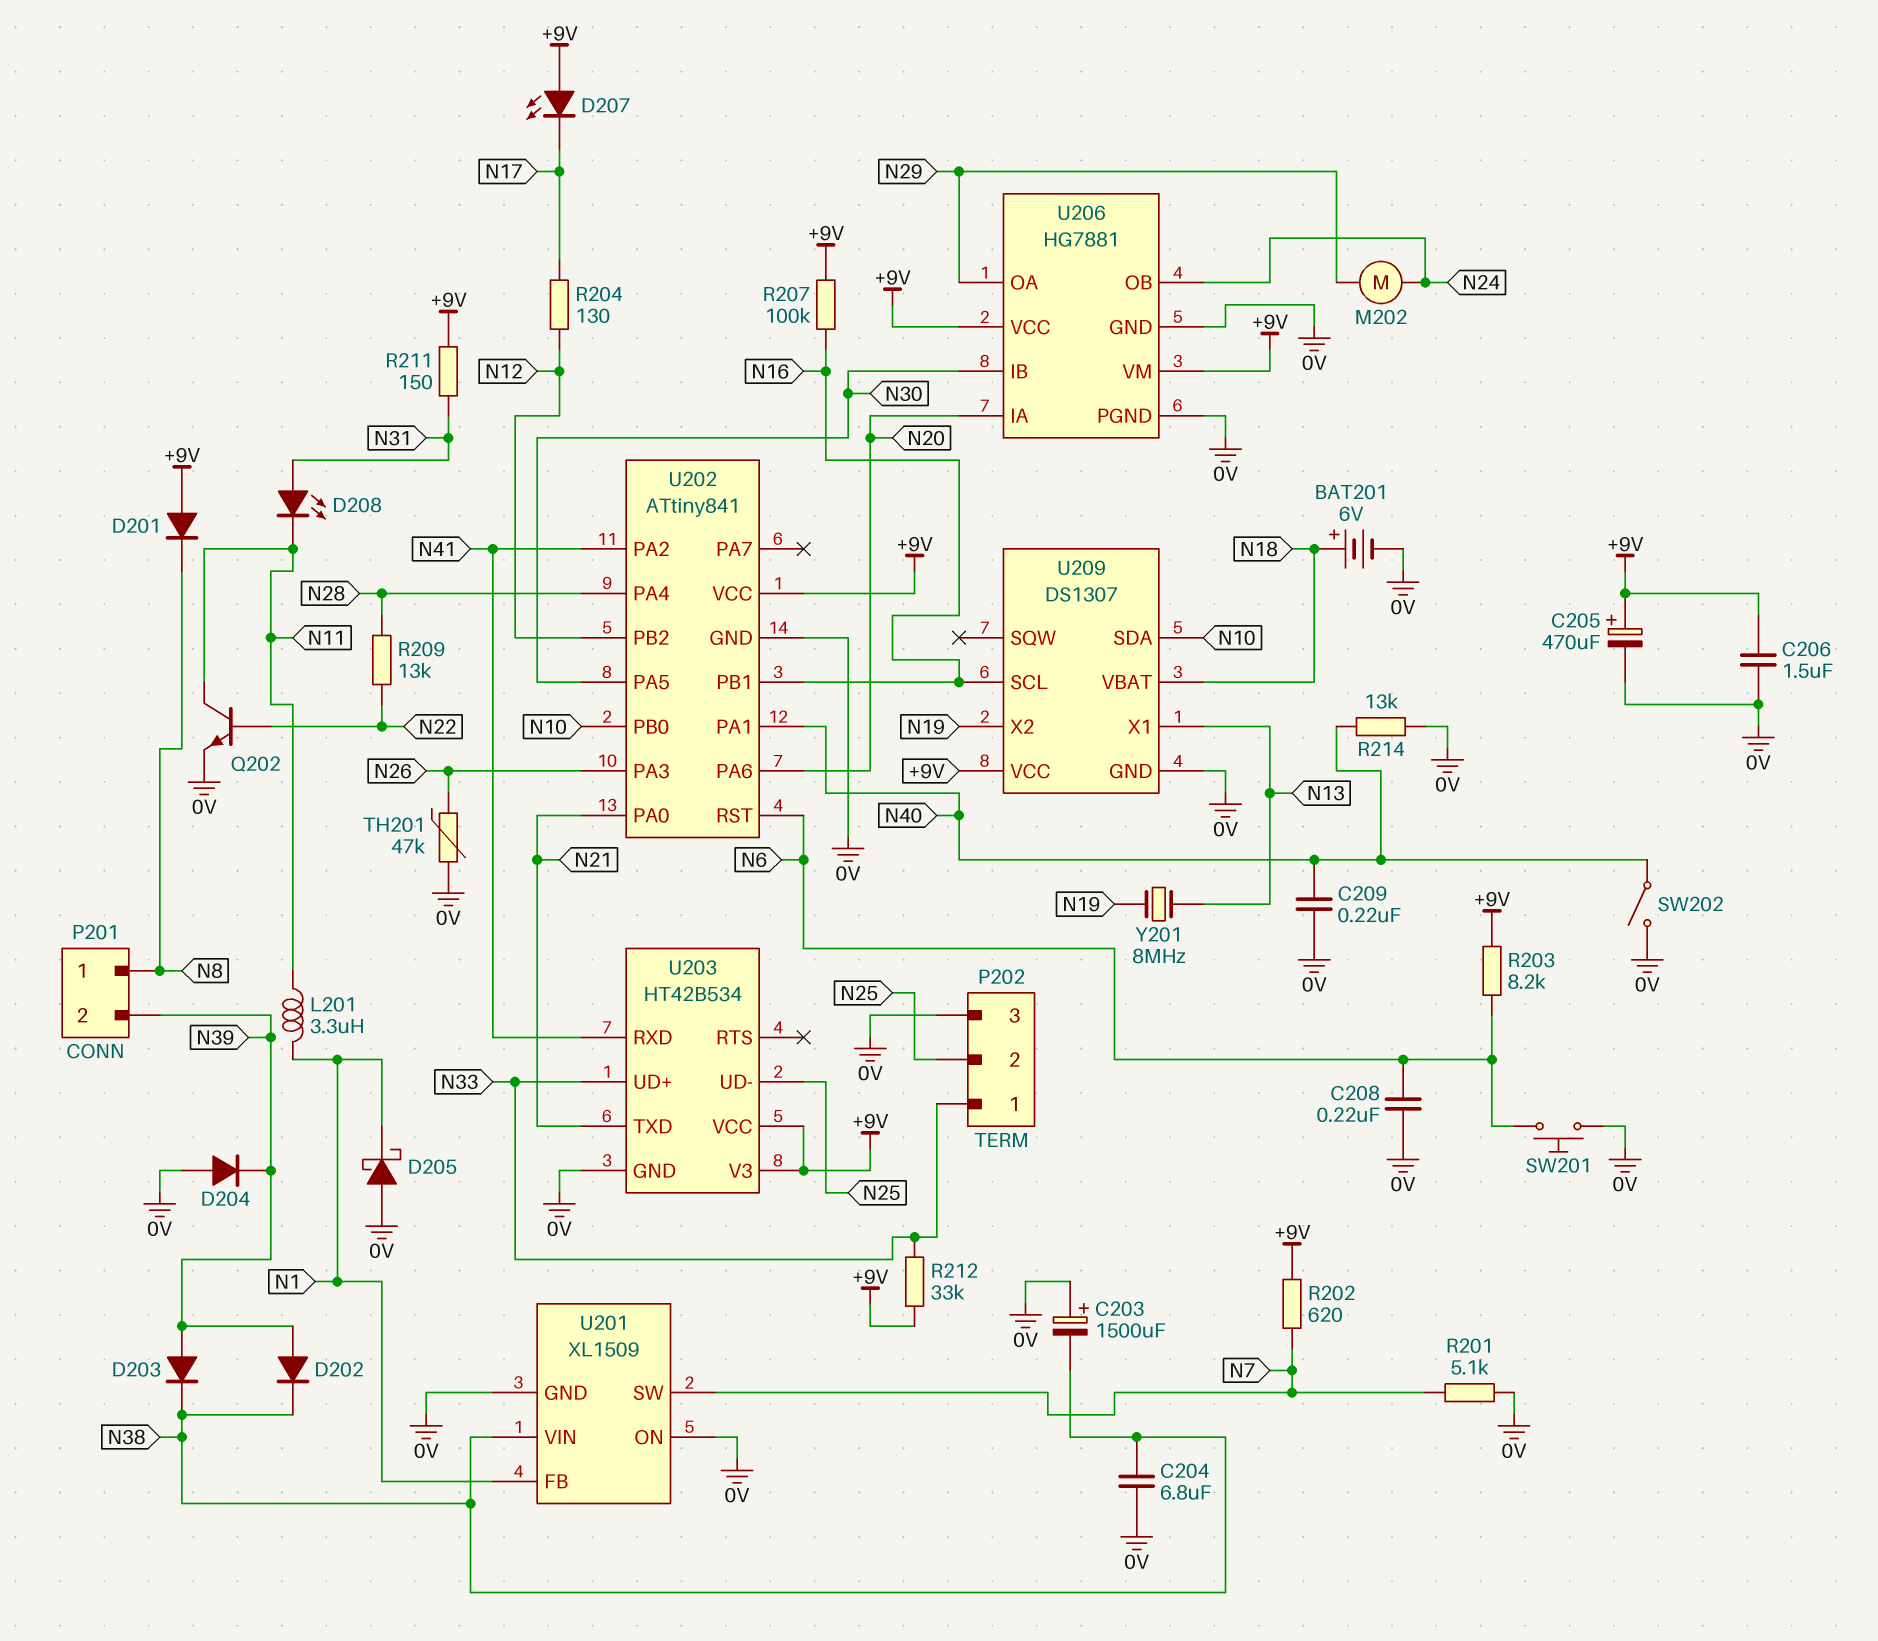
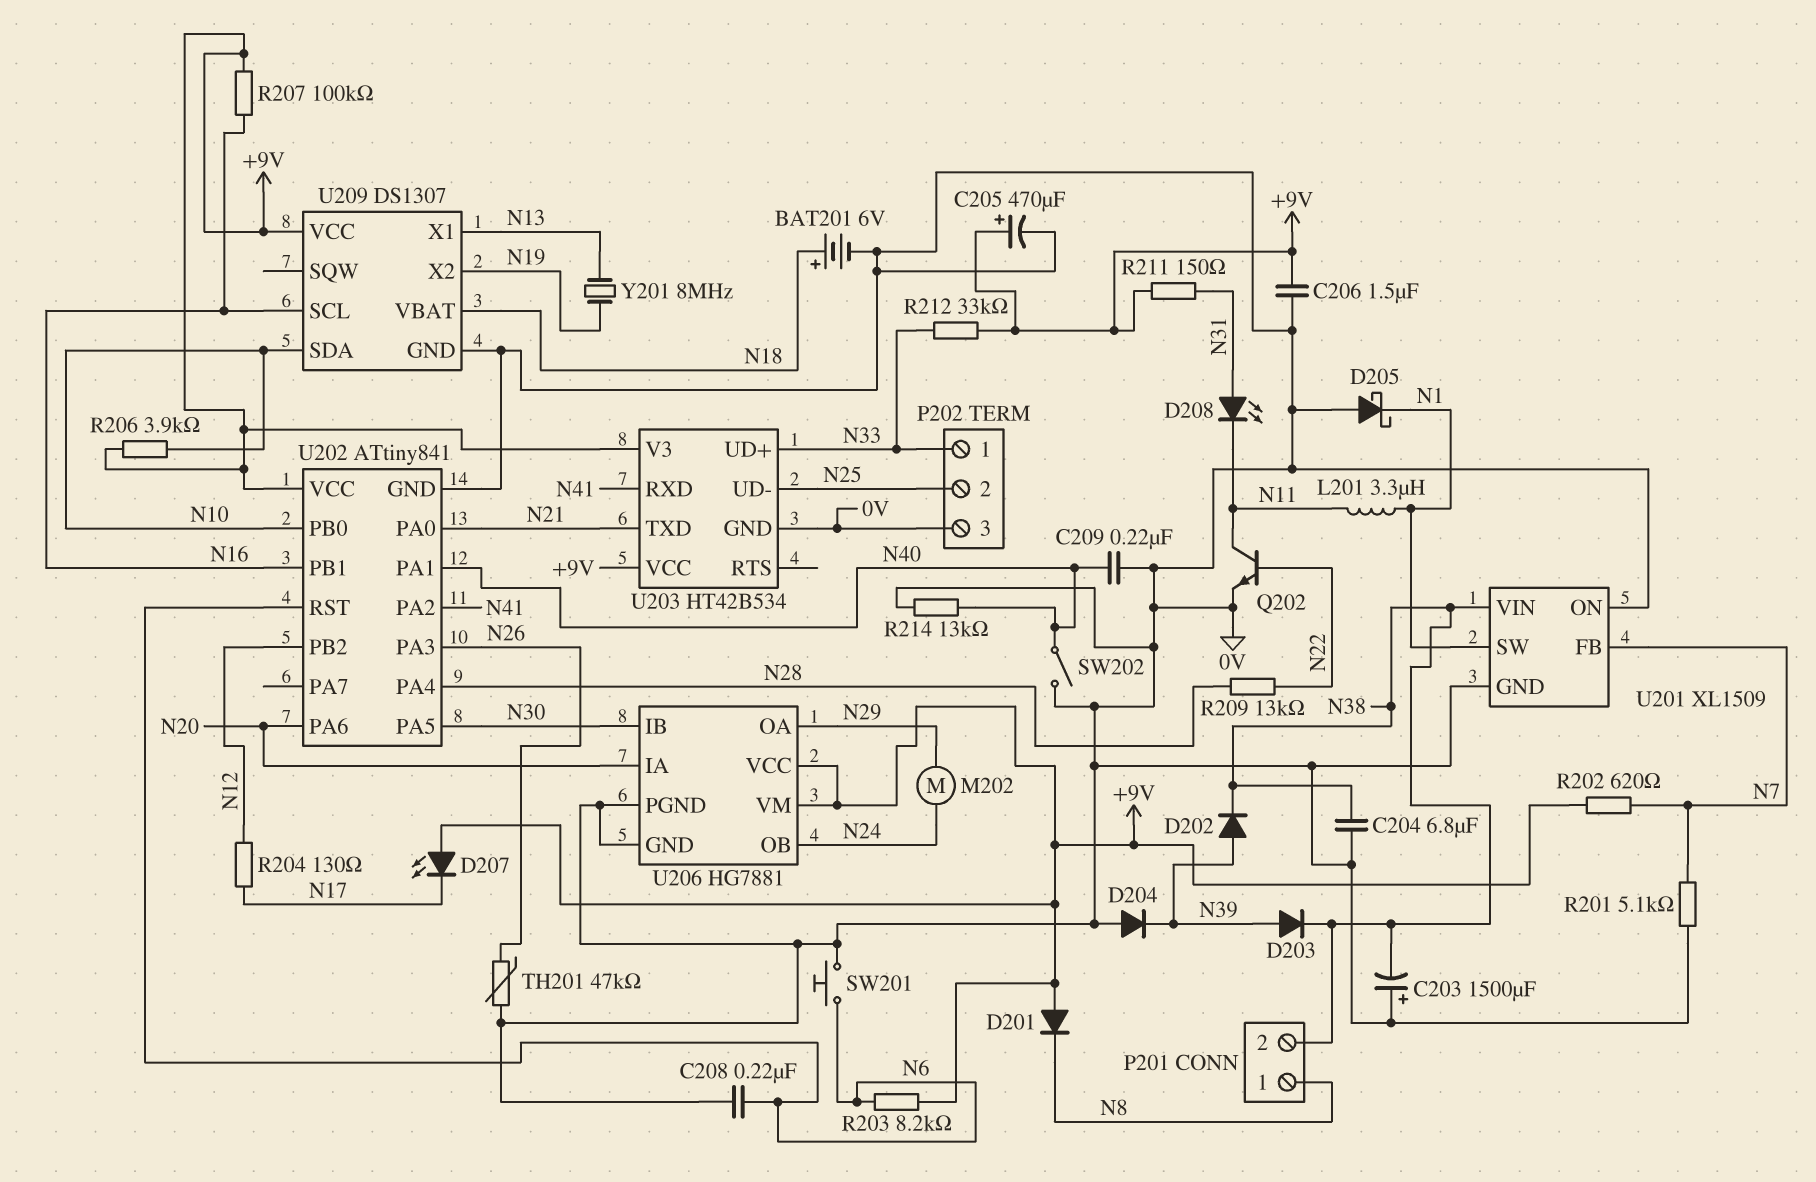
P201 pin 2: N39 -> N38
R206: none -> 3.9k (+9V, N10)
U201 pin FB: N1 -> N7
U201 pin SW: N7 -> N1

